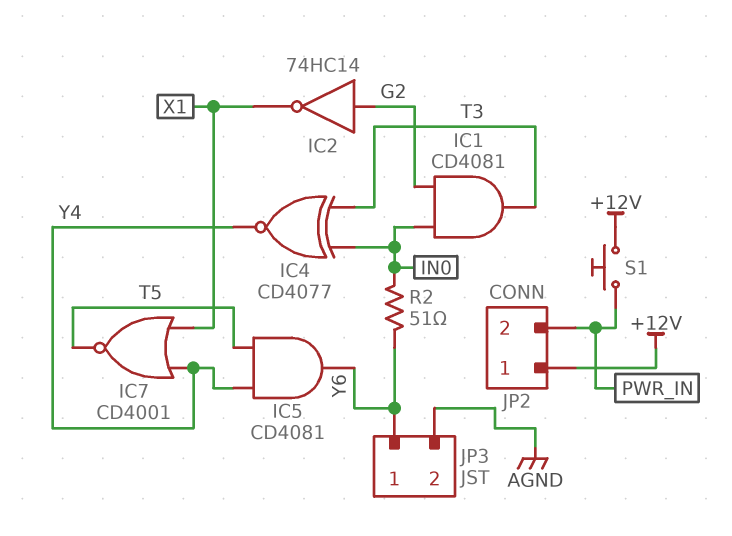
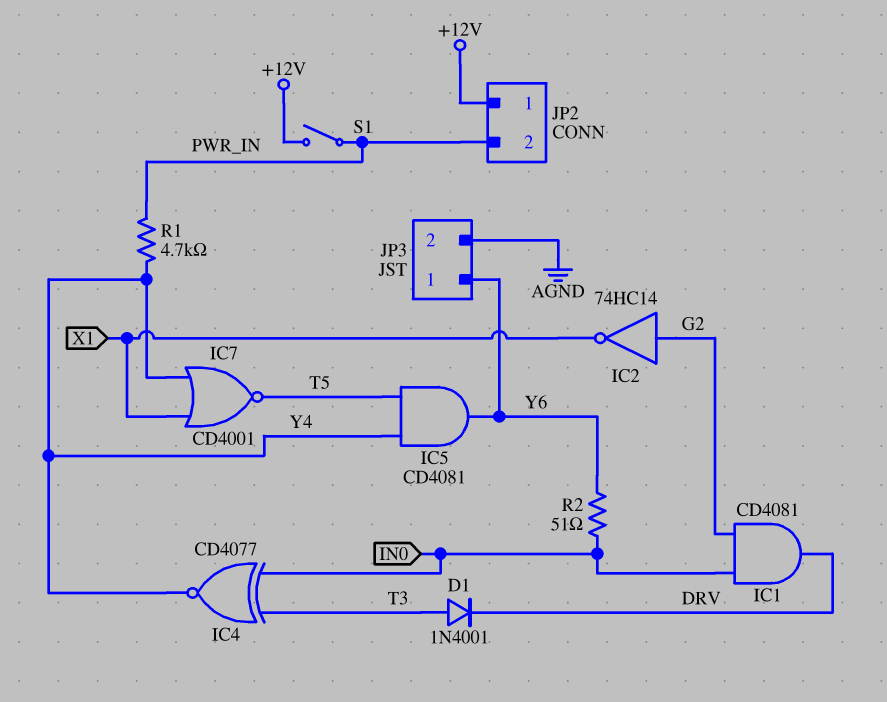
D1: none -> diode 1N4001 (A T3, K DRV)
IC1: AND CD4081 (in G2, in IN0, out T3) -> AND CD4081 (in G2, in IN0, out DRV)
R1: none -> 4.7k (PWR_IN, Y4)
S1: button (+12V, PWR_IN) -> switch (+12V, PWR_IN)

